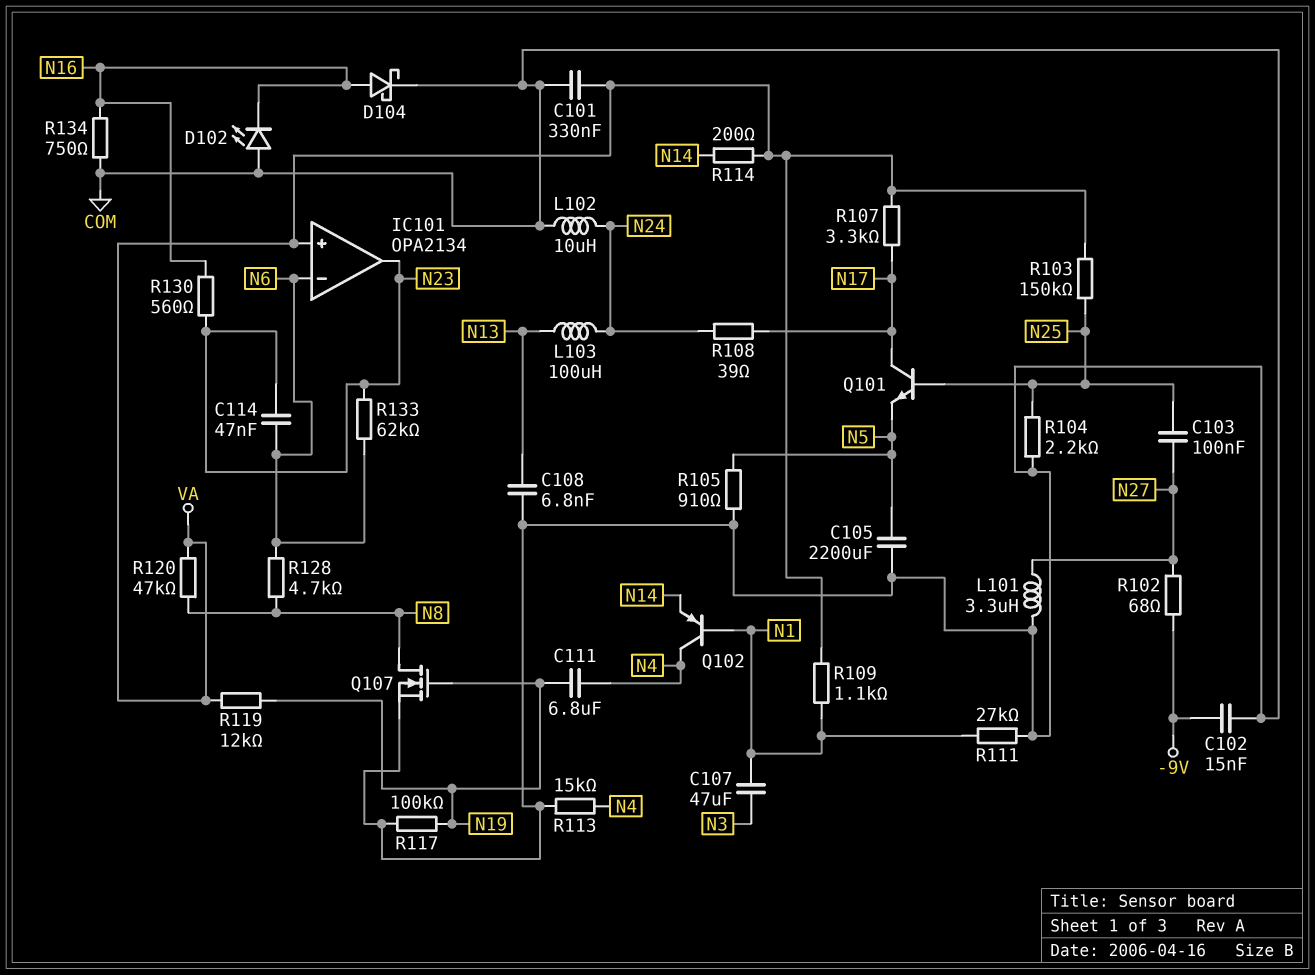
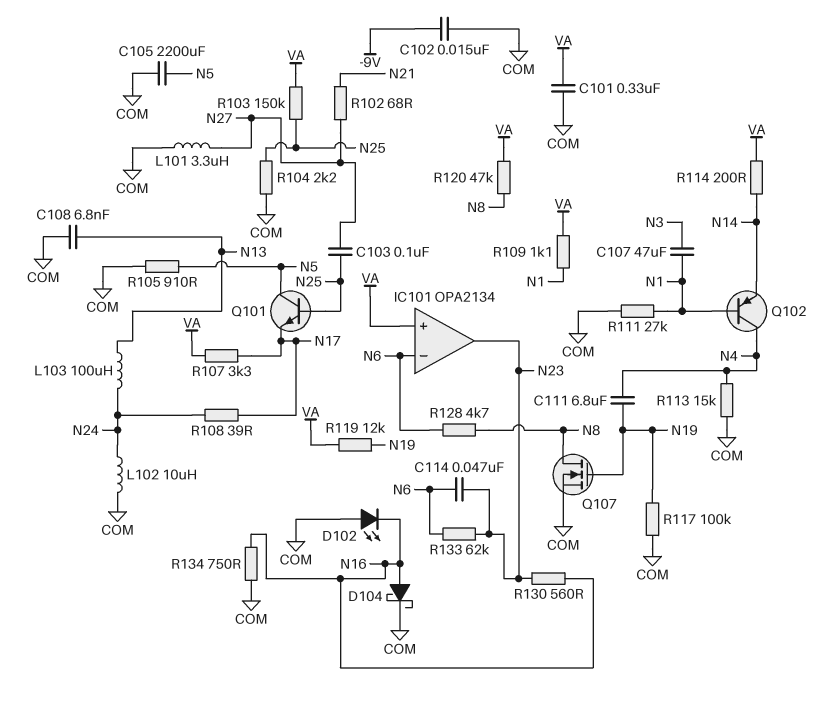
Q101: NPN (B N25, C N17, E N5) -> NPN (B N25, C N5, E N17)
R102: 68 (-9V, N27) -> 68 (N21, N27)

